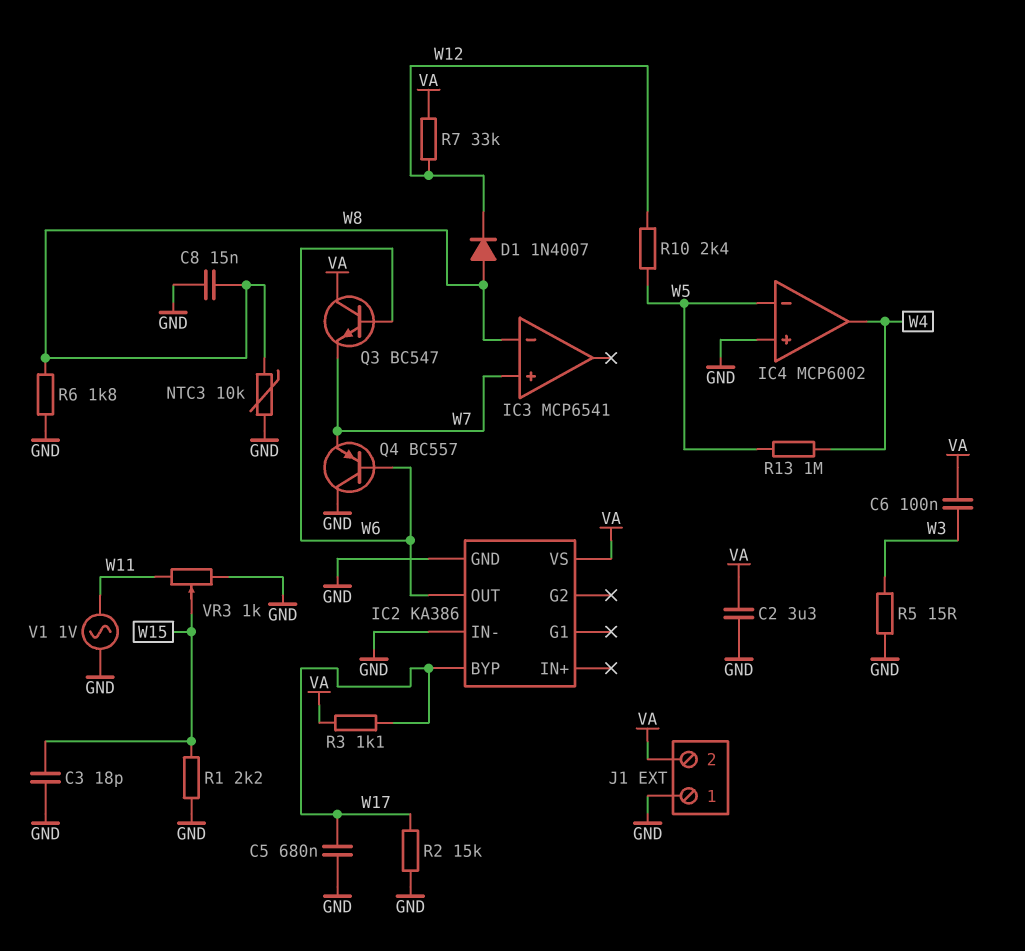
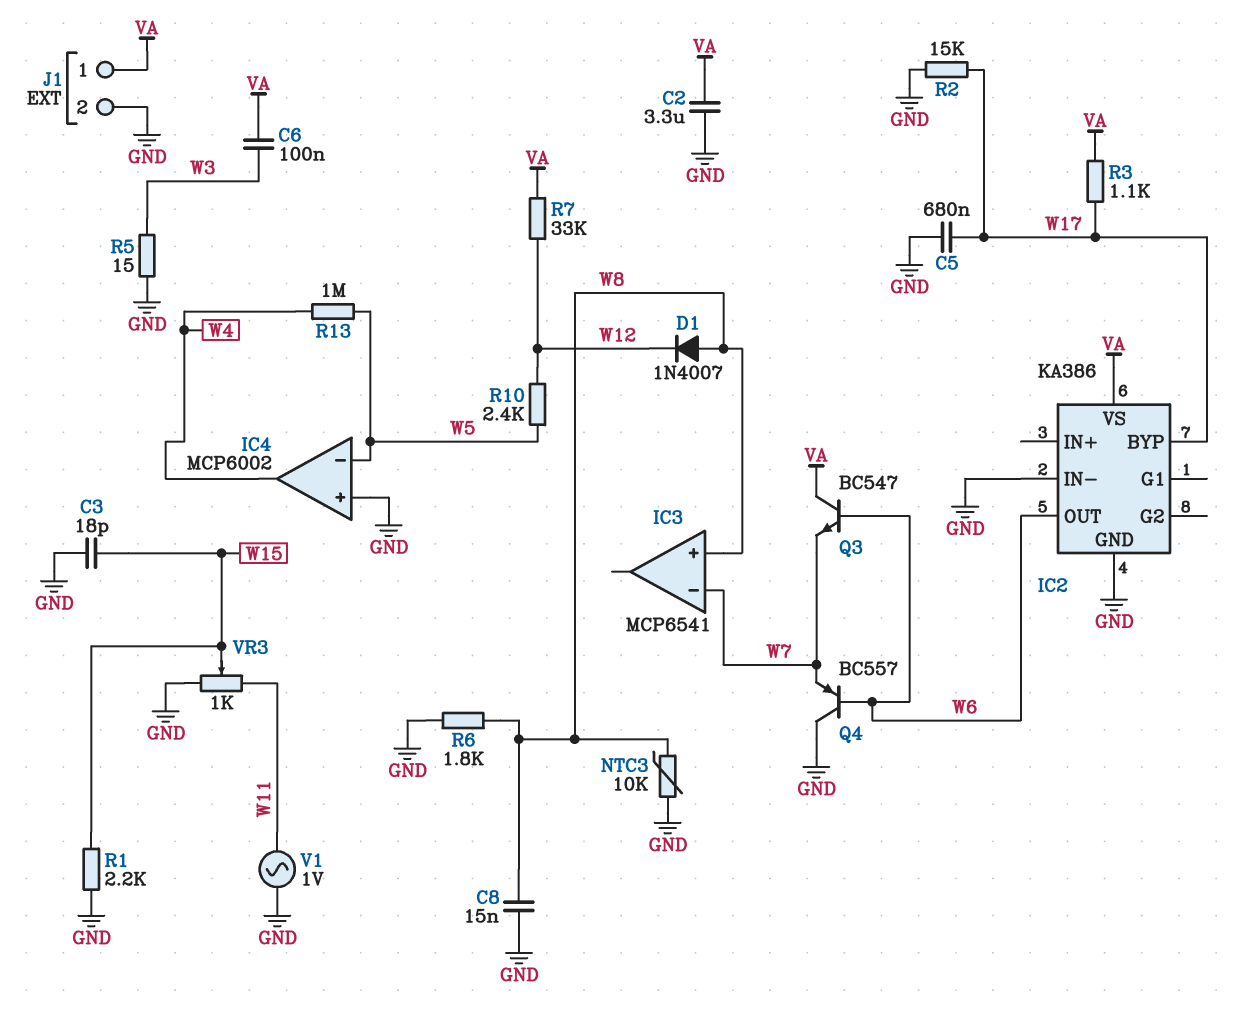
IC3 pin in+: W7 -> W8
IC3 pin in-: W8 -> W7
J1 pin 1: GND -> VA
J1 pin 2: VA -> GND

